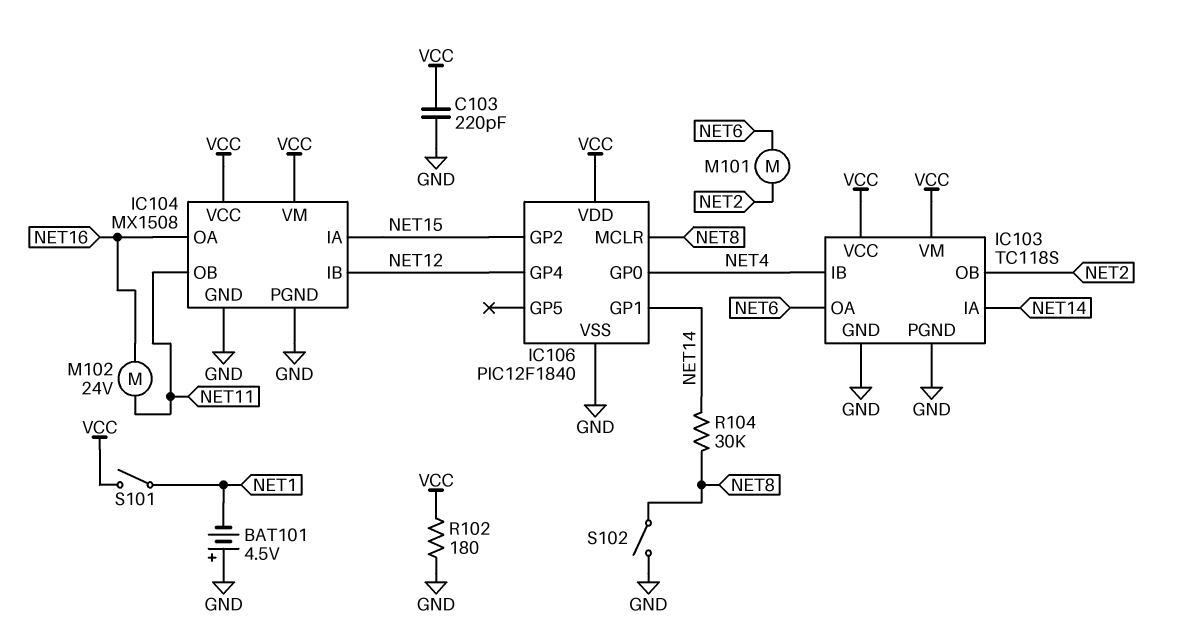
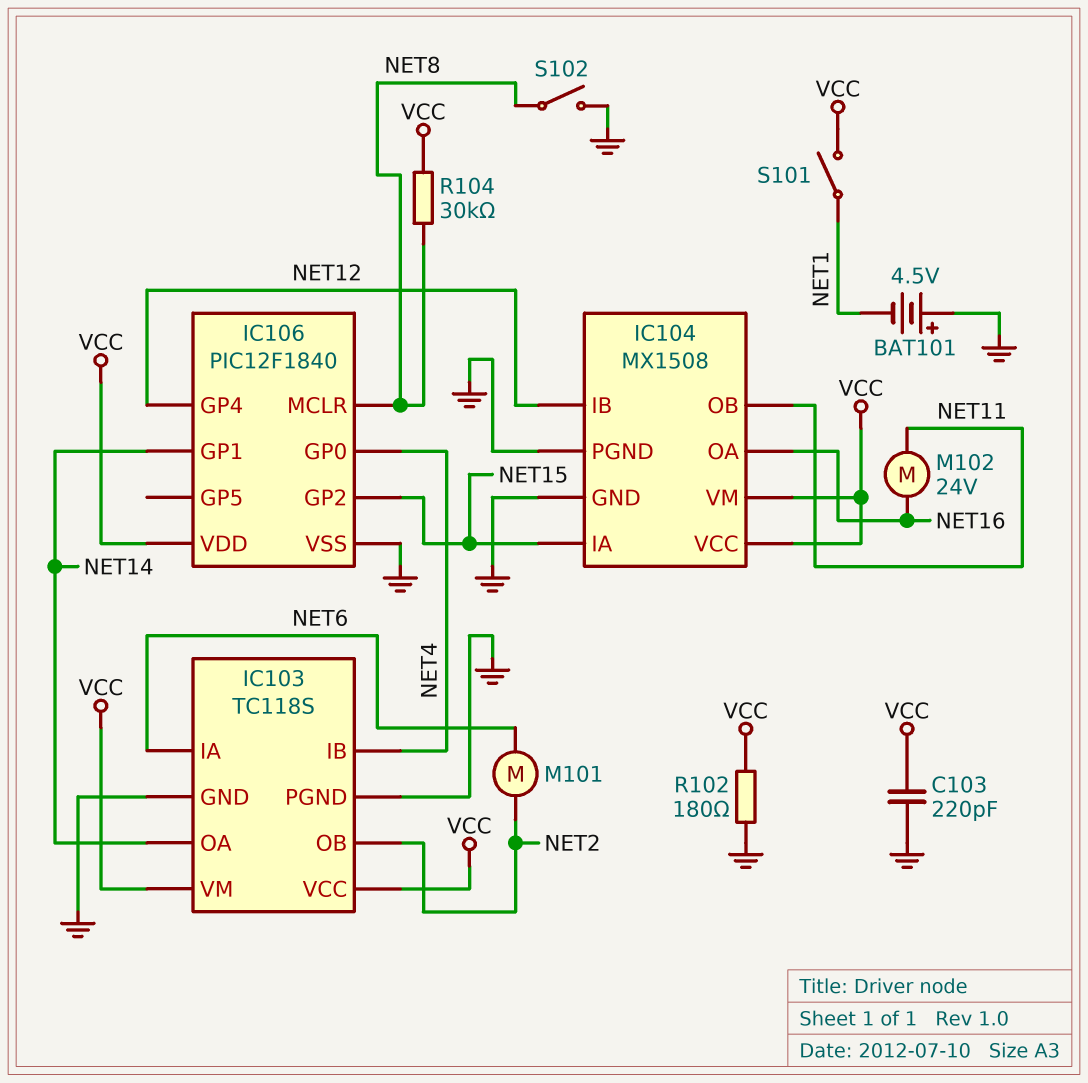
IC103 pin IA: NET14 -> NET6
IC103 pin OA: NET6 -> NET14
R104: 30k (NET8, NET14) -> 30k (NET8, VCC)

